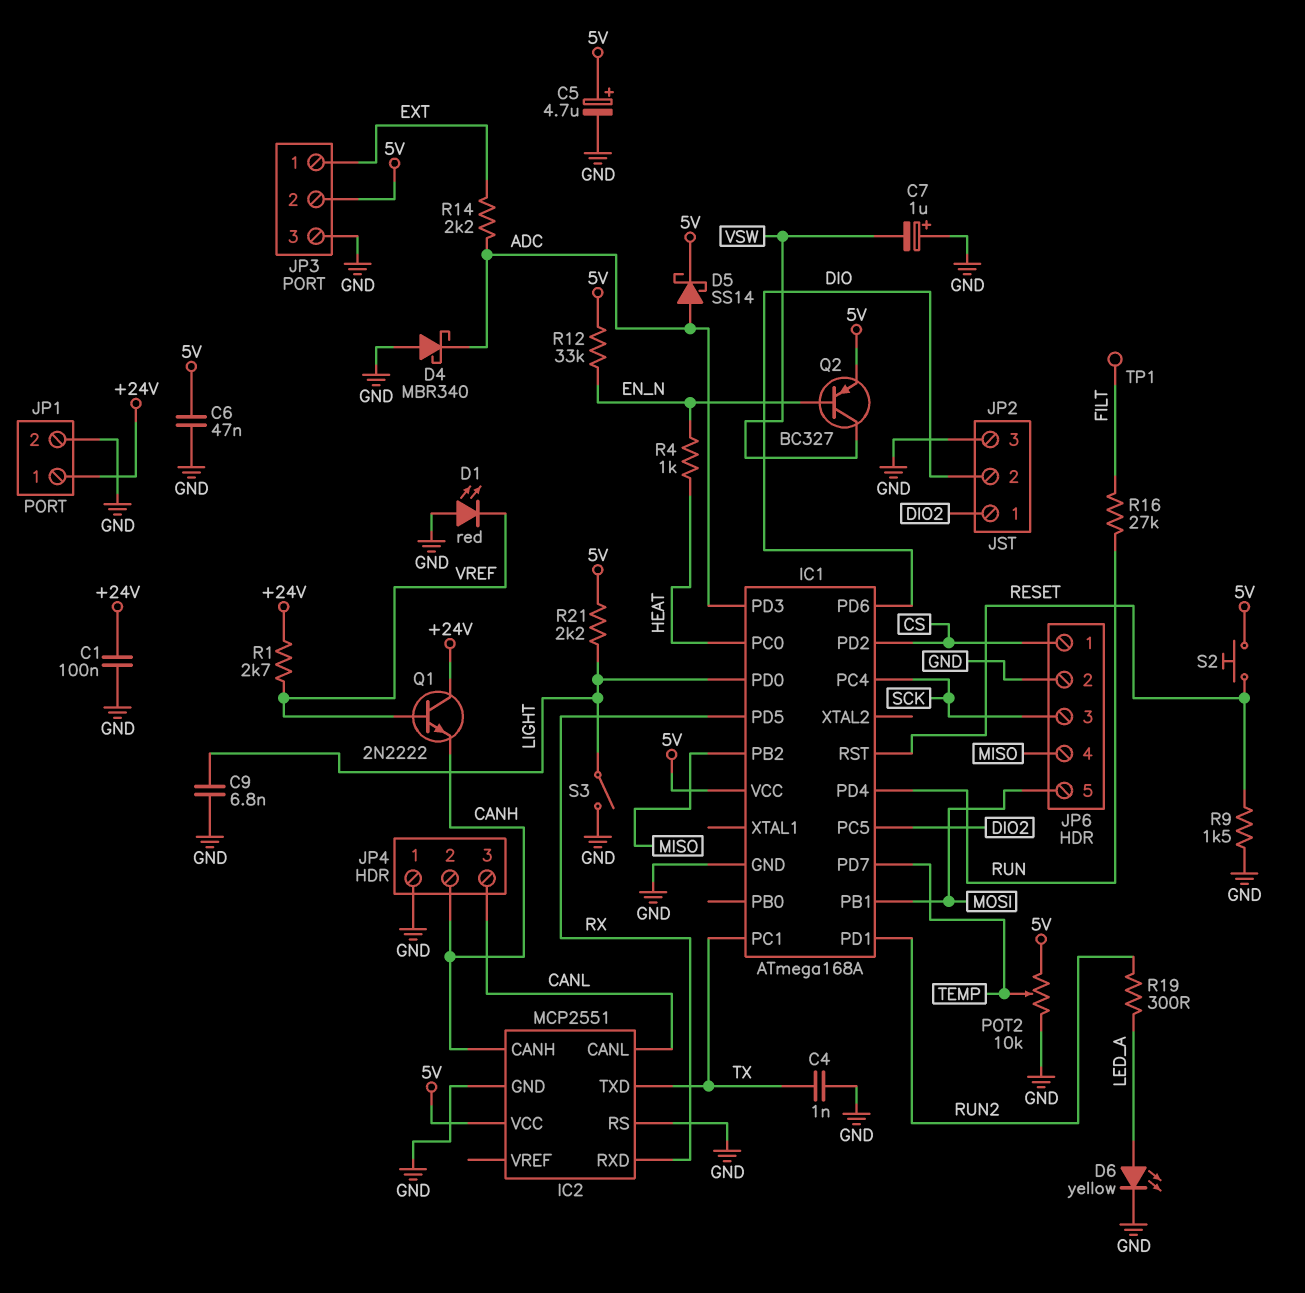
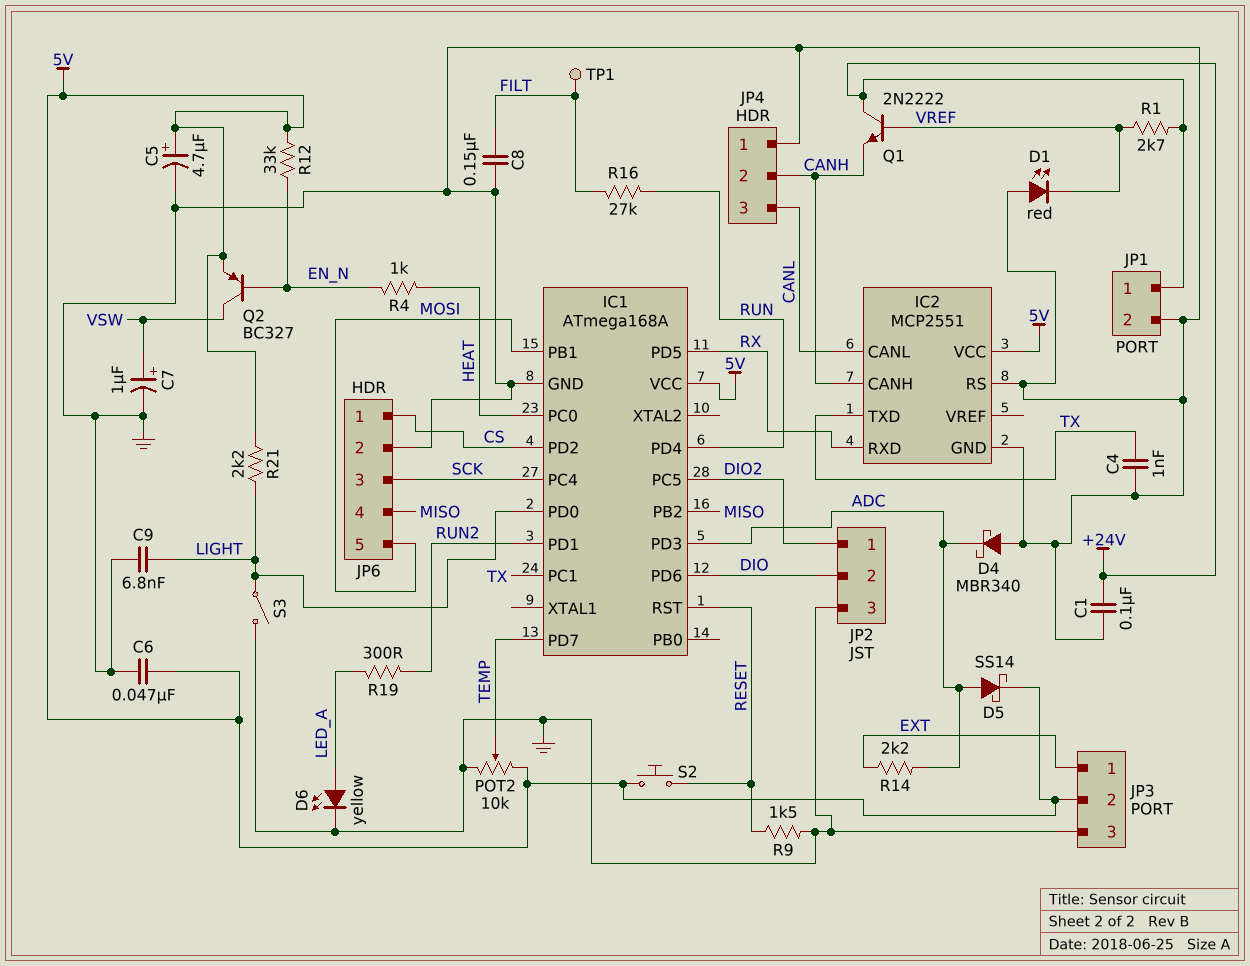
C7: 1uF (plus GND, minus VSW) -> 1uF (plus VSW, minus GND)
C8: none -> 150nF (FILT, GND)

